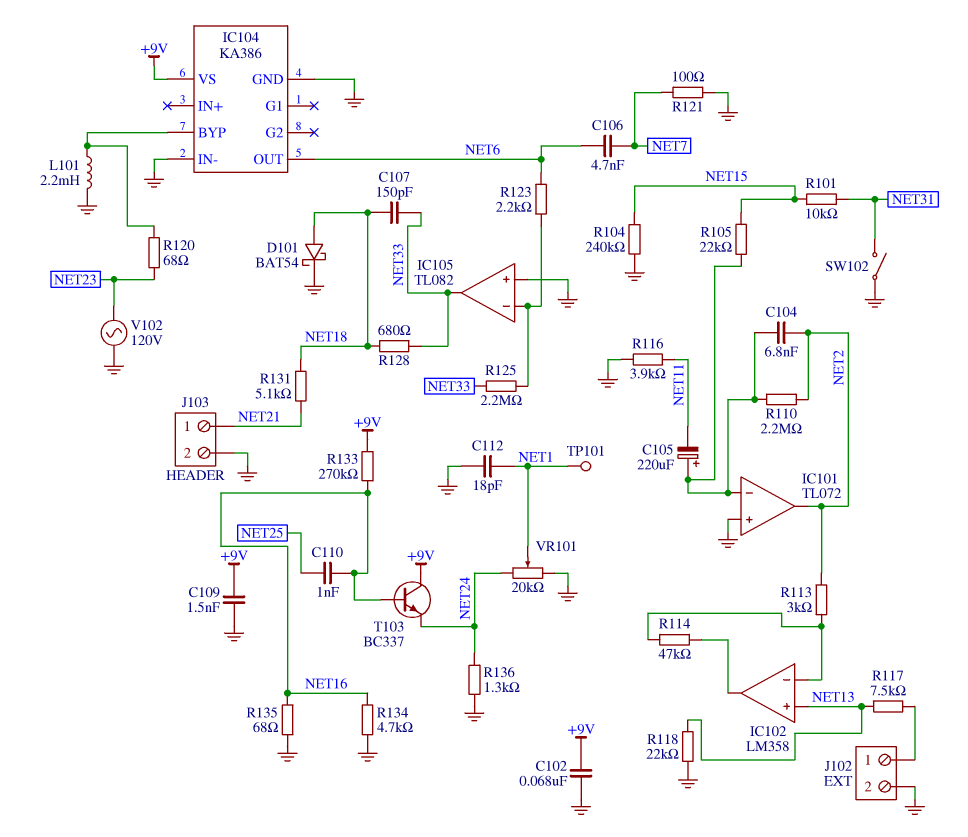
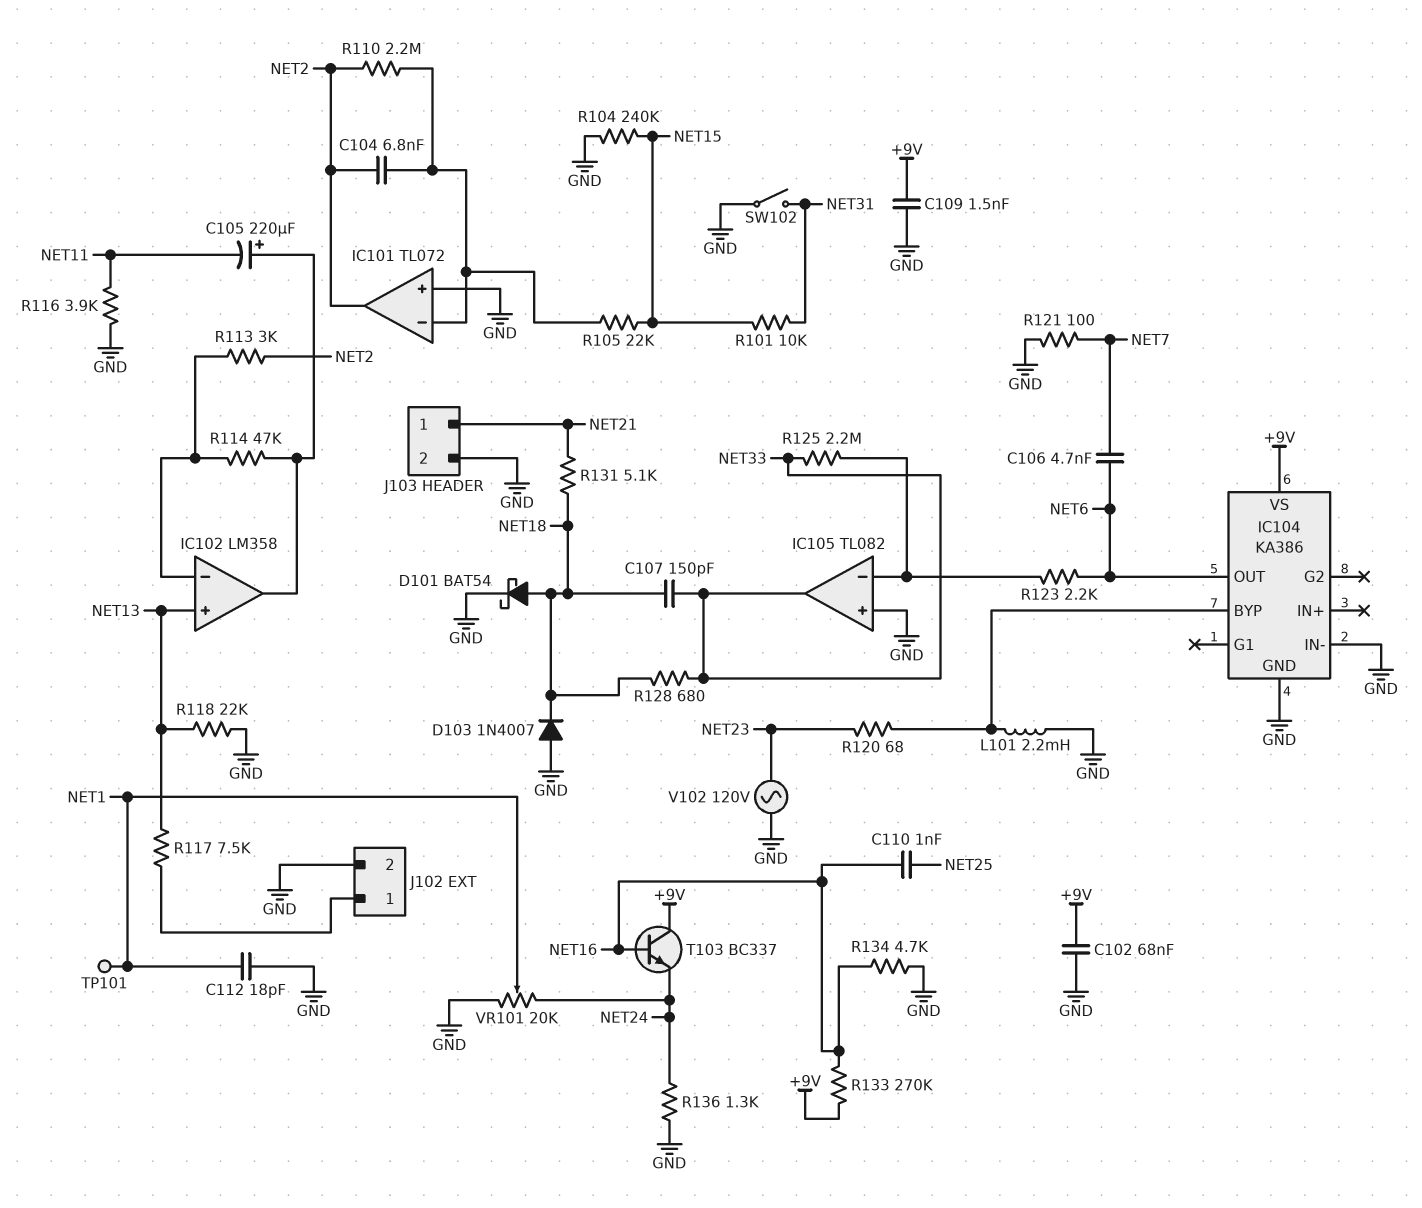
C105: 220uF (plus IC101/in-, minus NET11) -> 220uF (plus IC102/out, minus NET11)
D103: none -> diode 1N4007 (A GND, K NET18)
R135: 68 (GND, NET16) -> none

